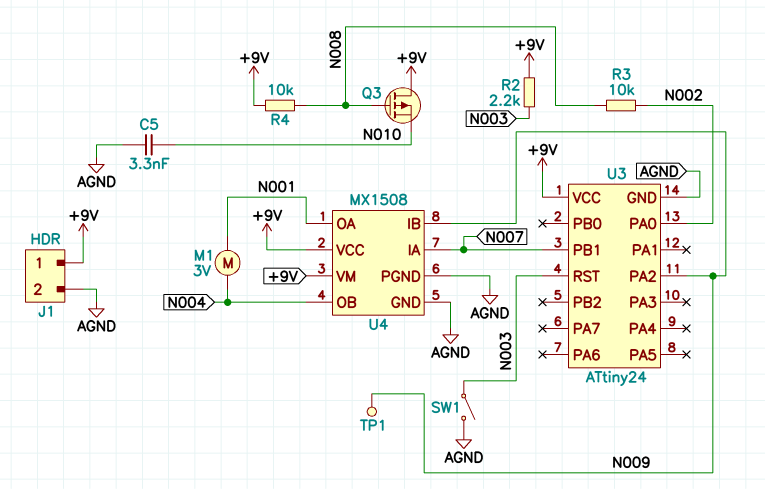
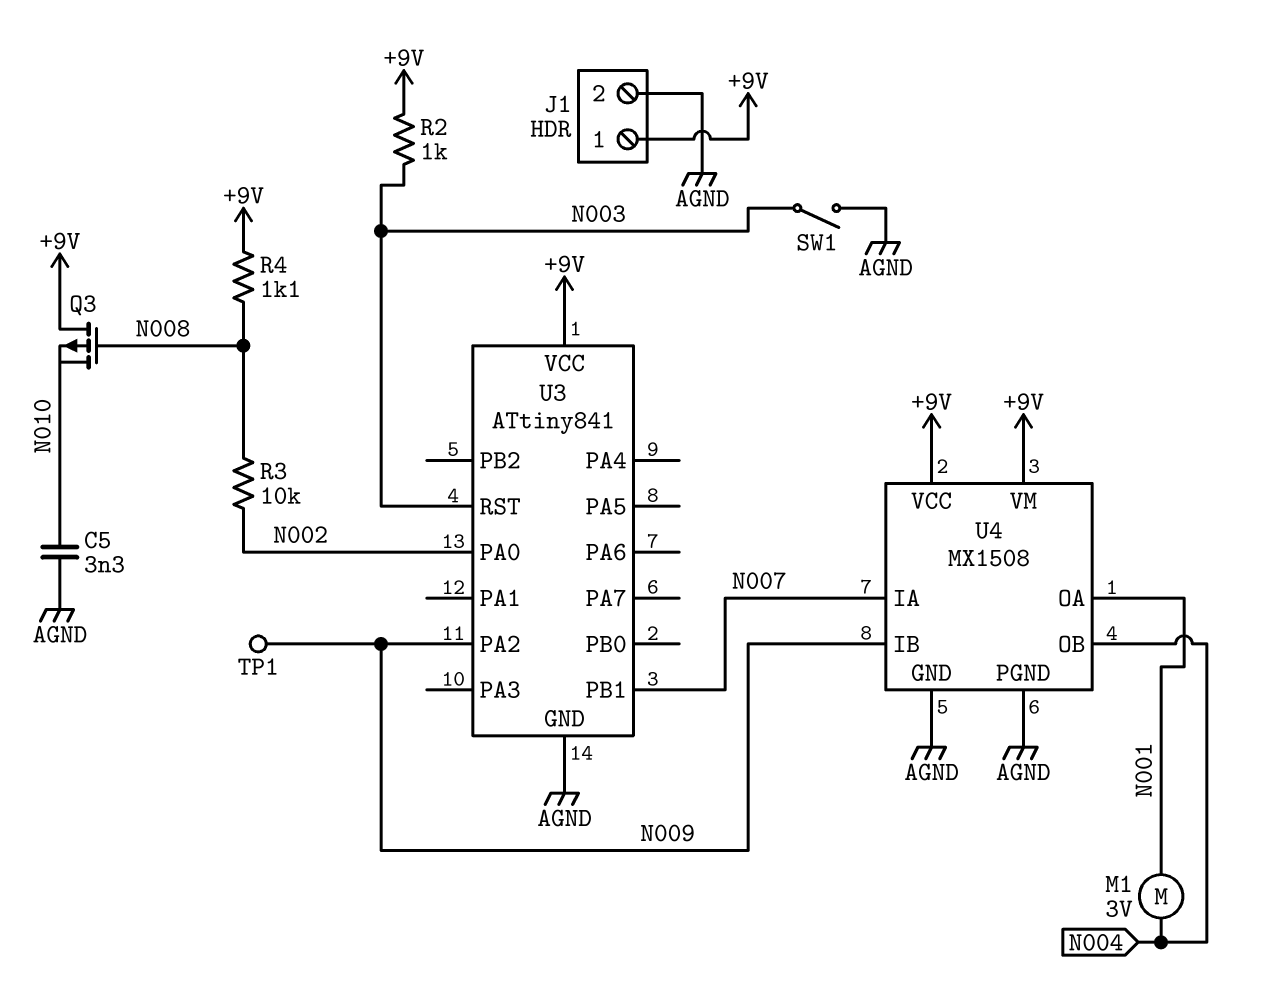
R2: 2.2k (+9V, N003) -> 1k (+9V, N003)
R4: 10k (+9V, N008) -> 1.1k (+9V, N008)
U3: ATtiny24 -> ATtiny841

